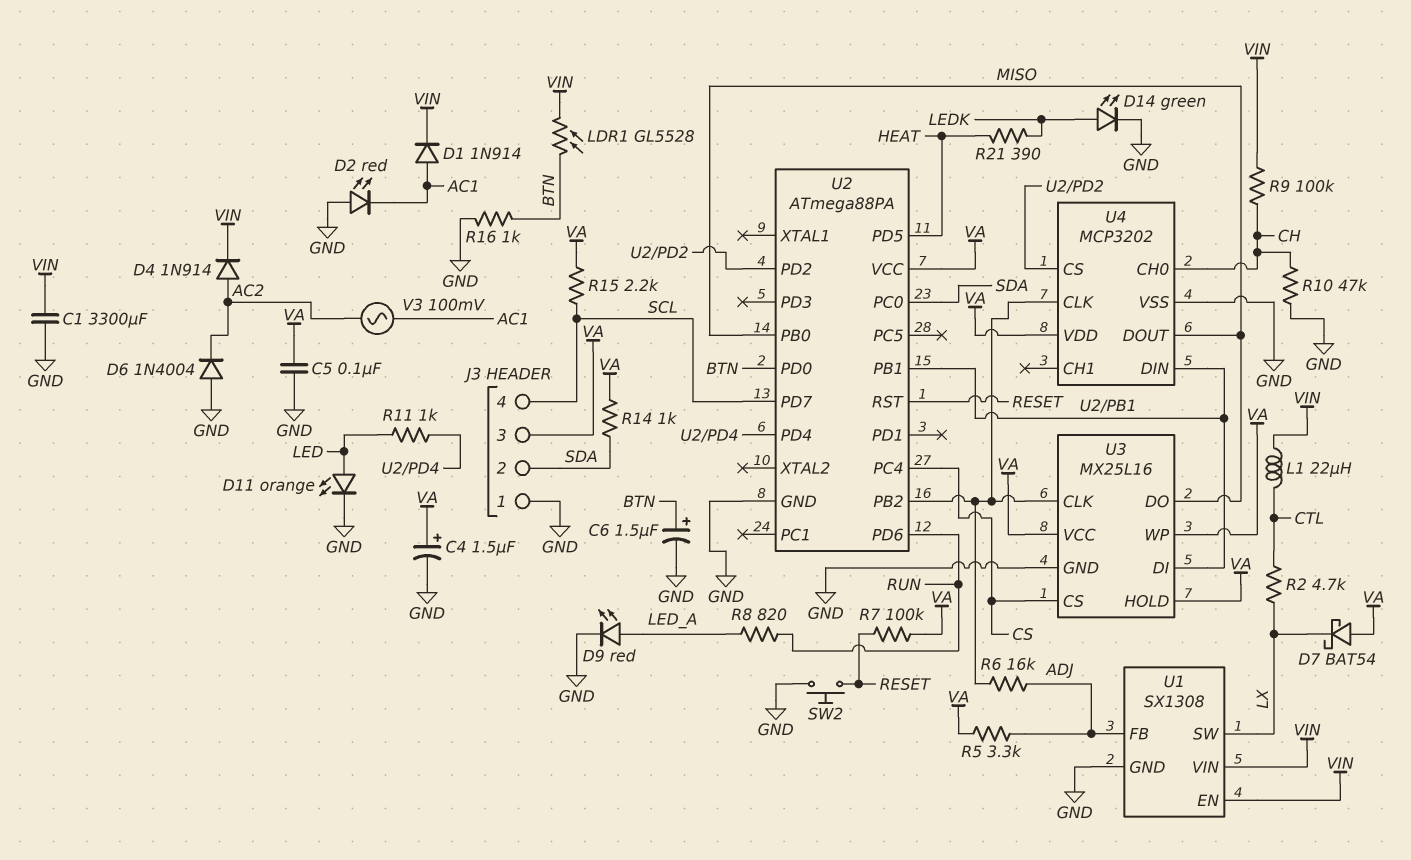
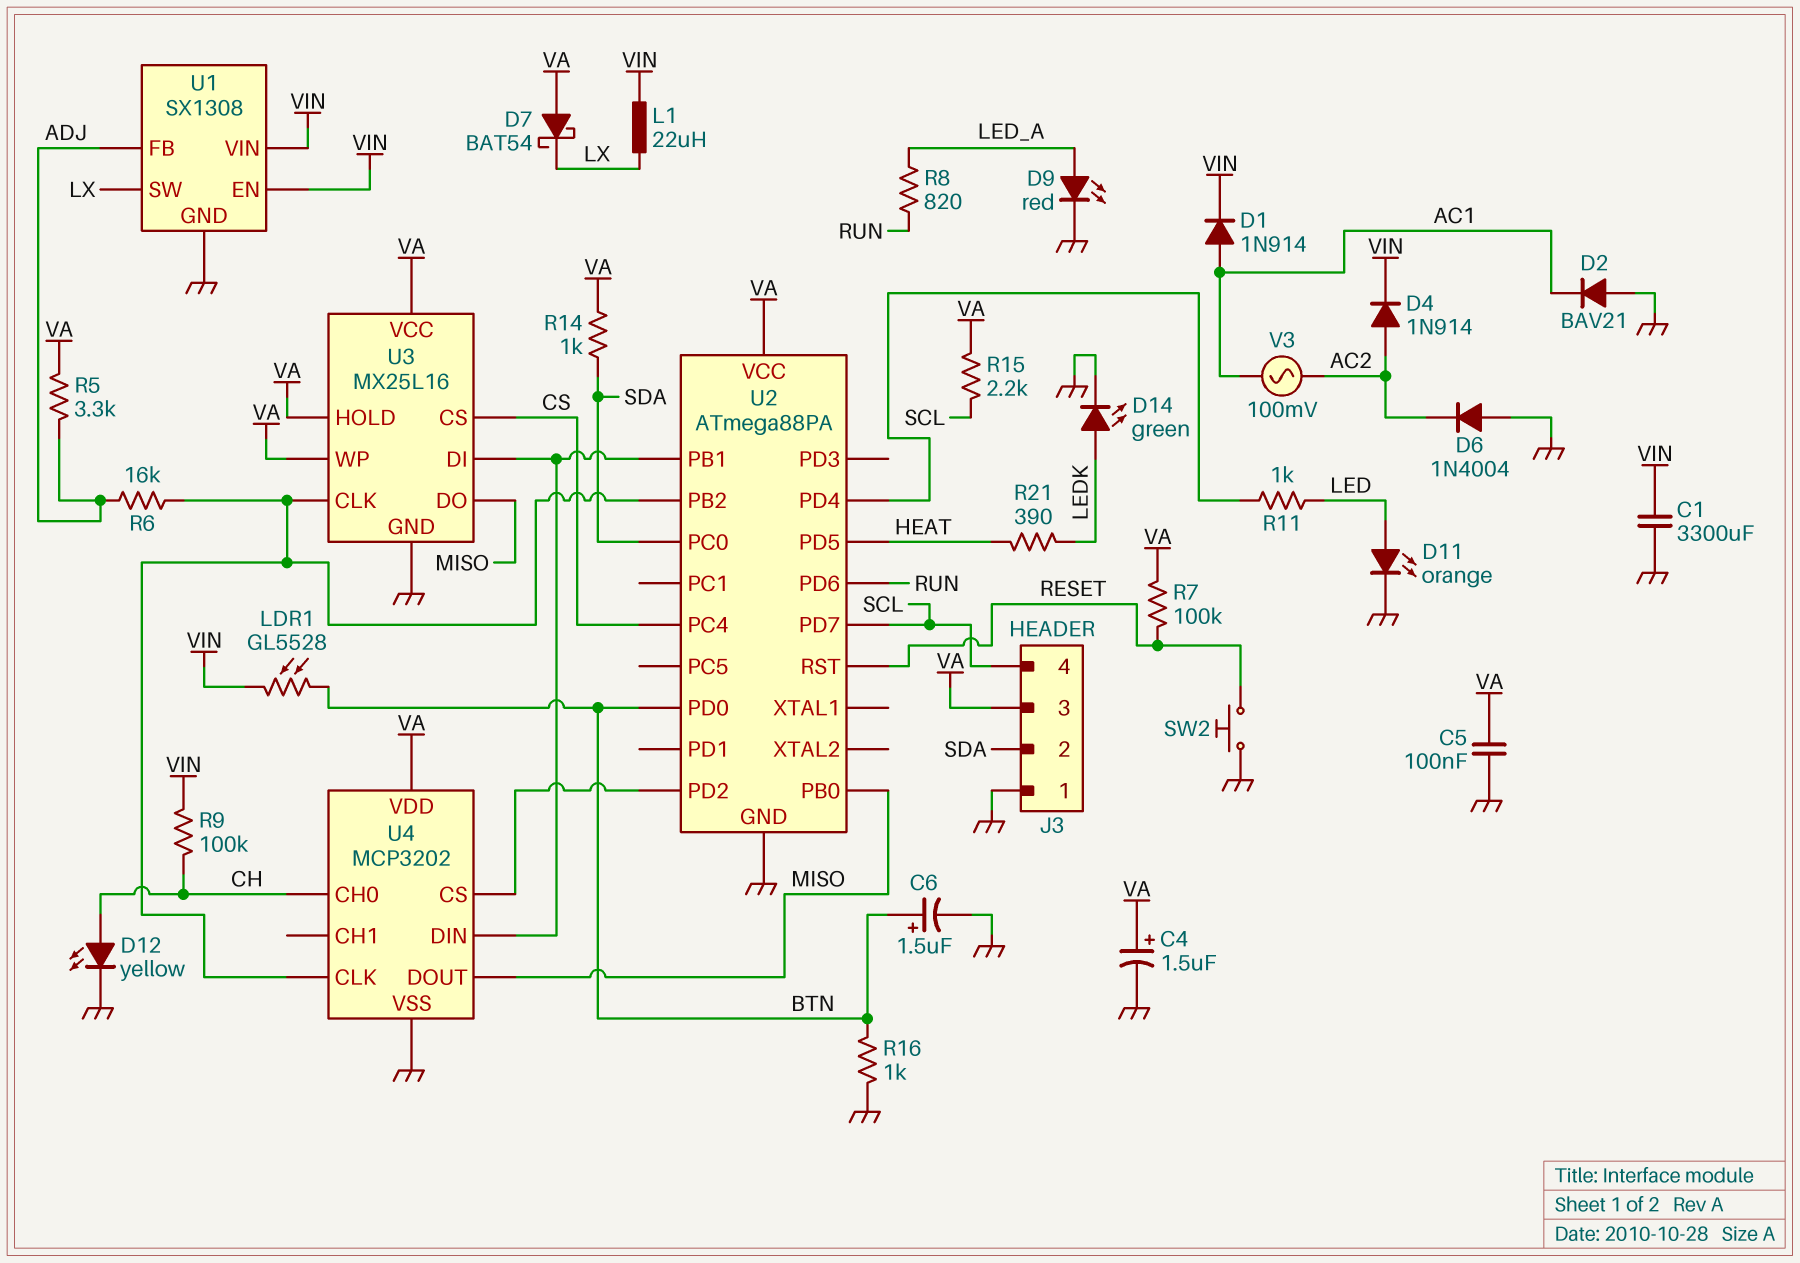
D2: LED red (A GND, K AC1) -> diode BAV21 (A GND, K AC1)
D12: none -> LED yellow (A CH, K GND)
L1: 22uH (CTL, VIN) -> 22uH (LX, VIN)
R2: 4.7k (CTL, LX) -> none
R10: 47k (CH, GND) -> none

